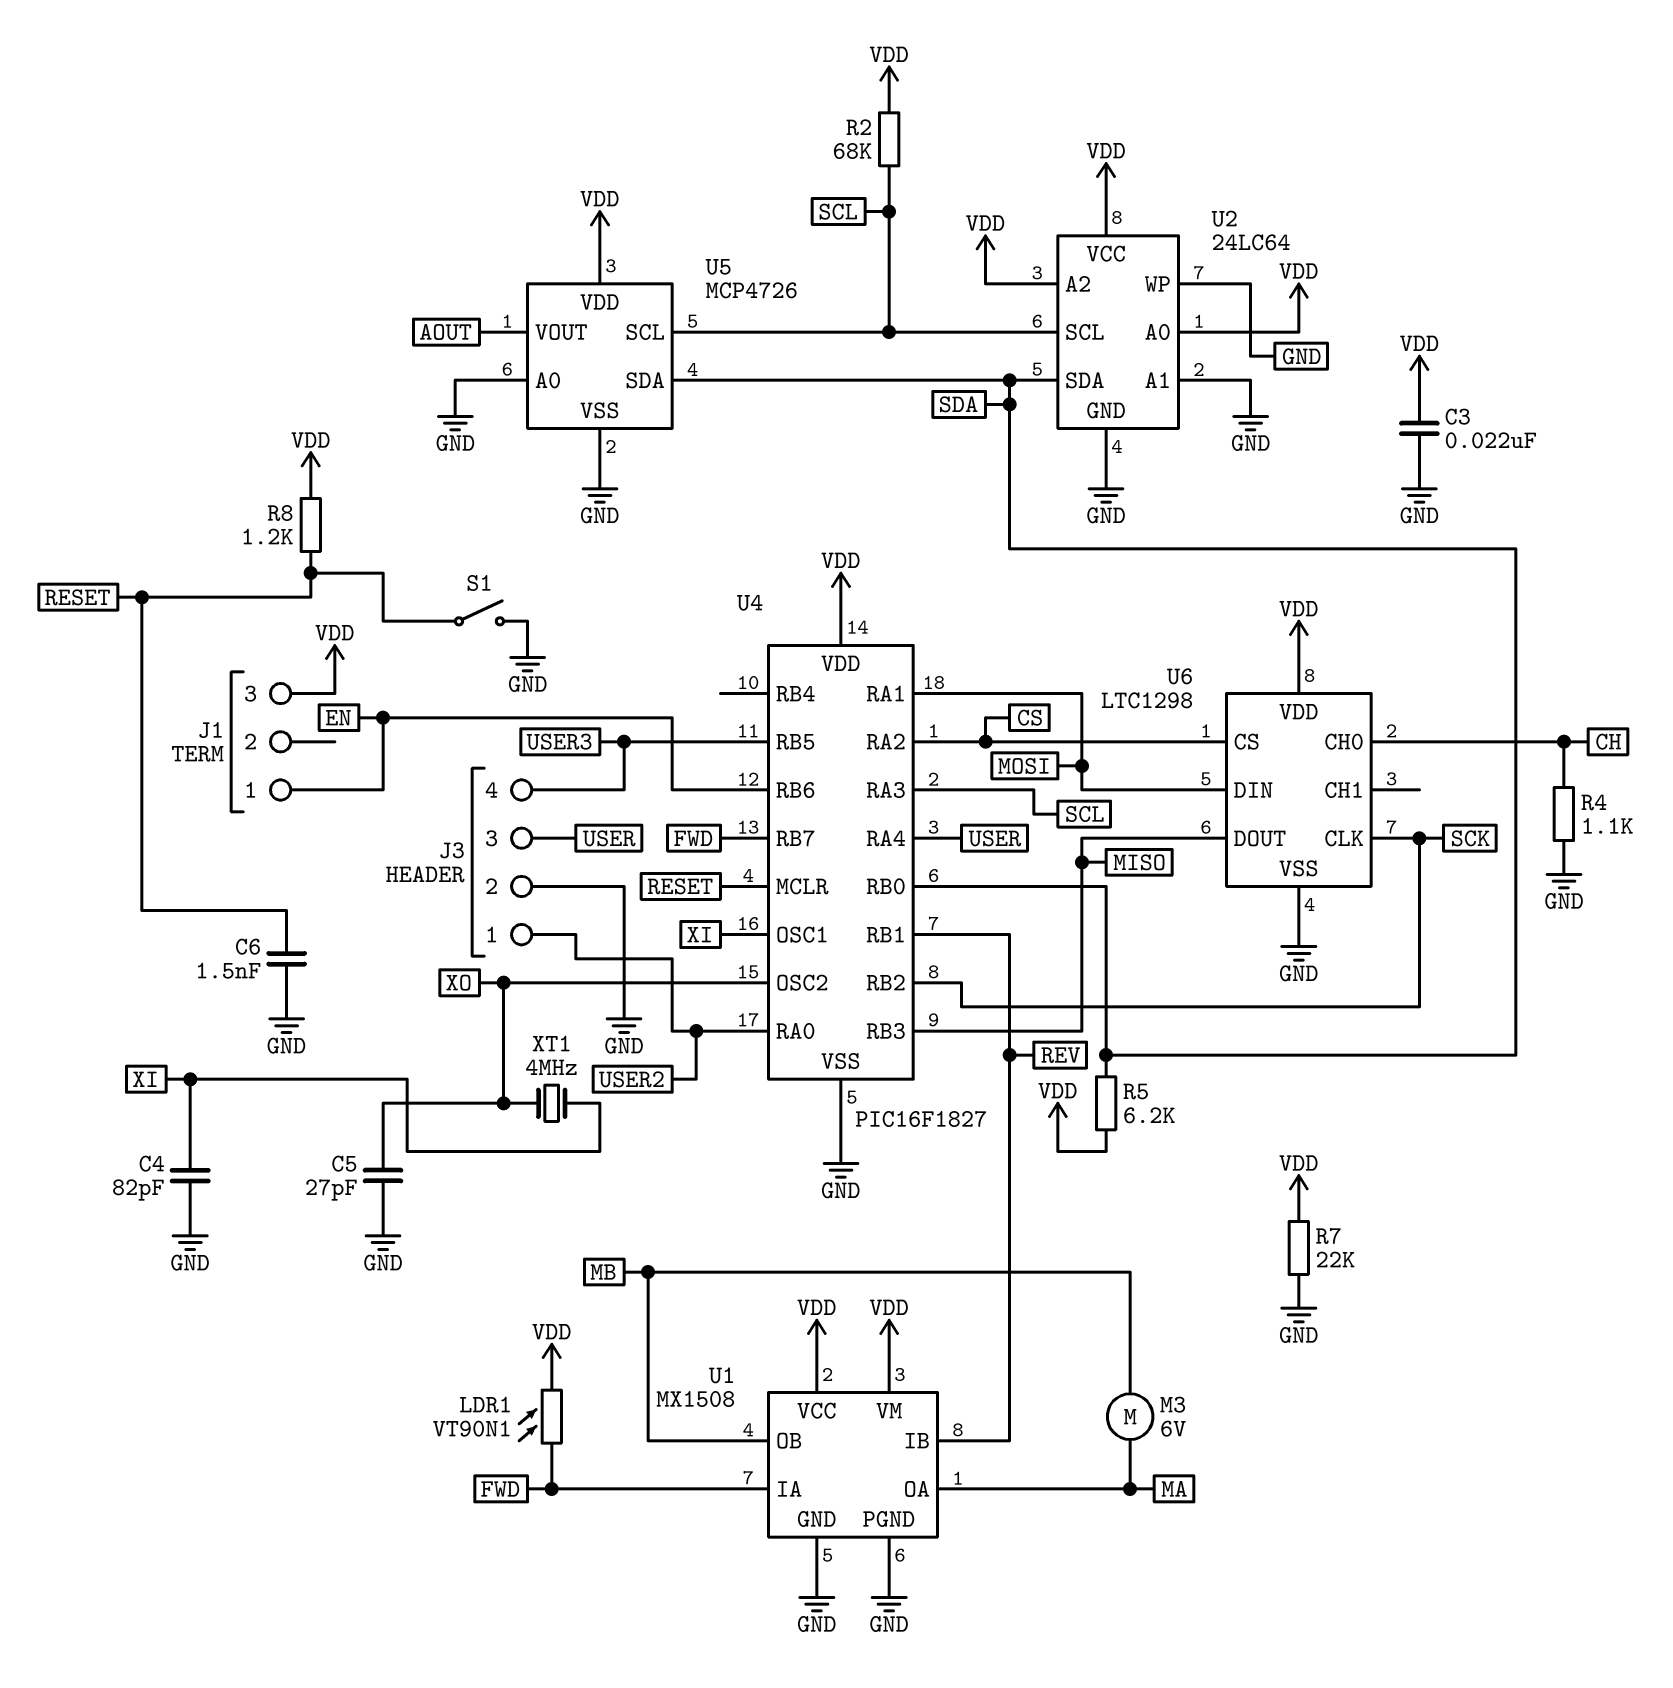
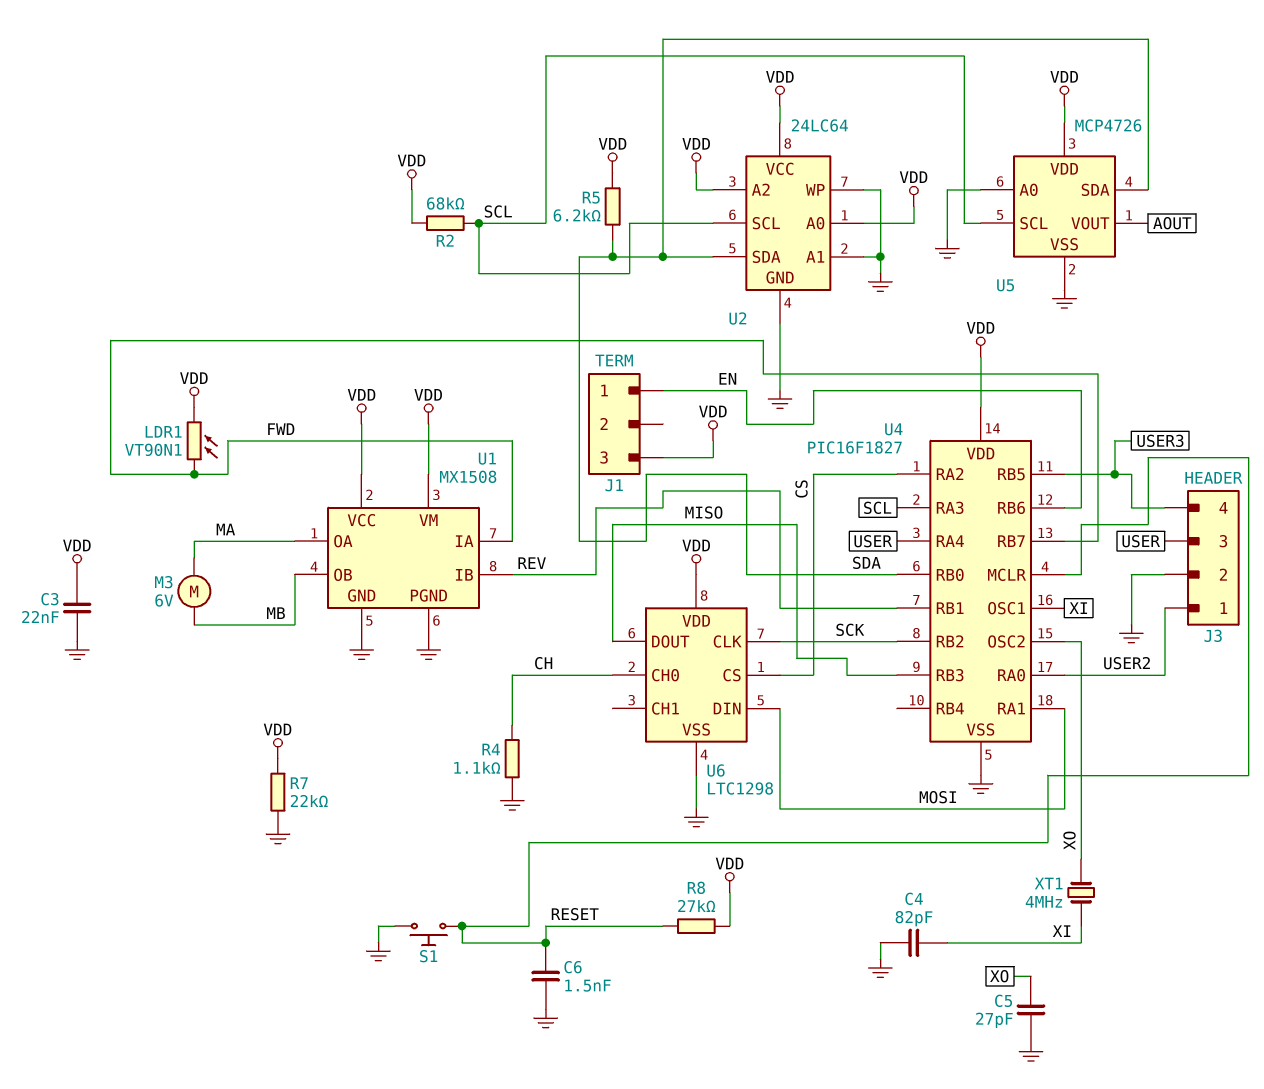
R8: 1.2k (RESET, VDD) -> 27k (RESET, VDD)
S1: switch (GND, RESET) -> button (GND, RESET)

